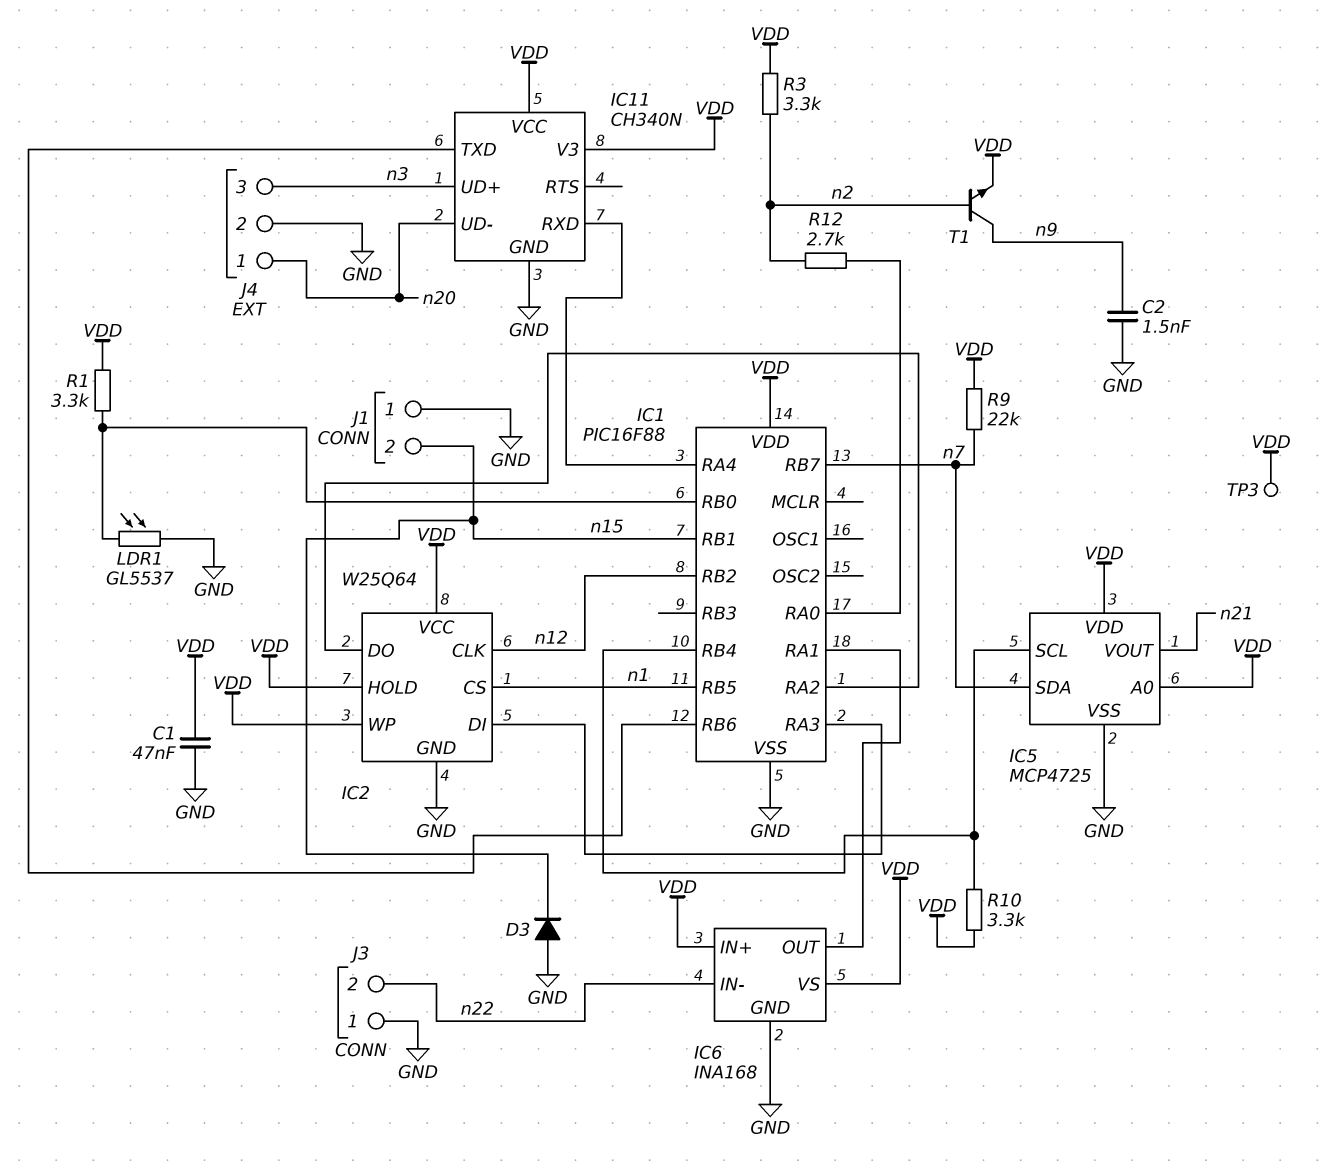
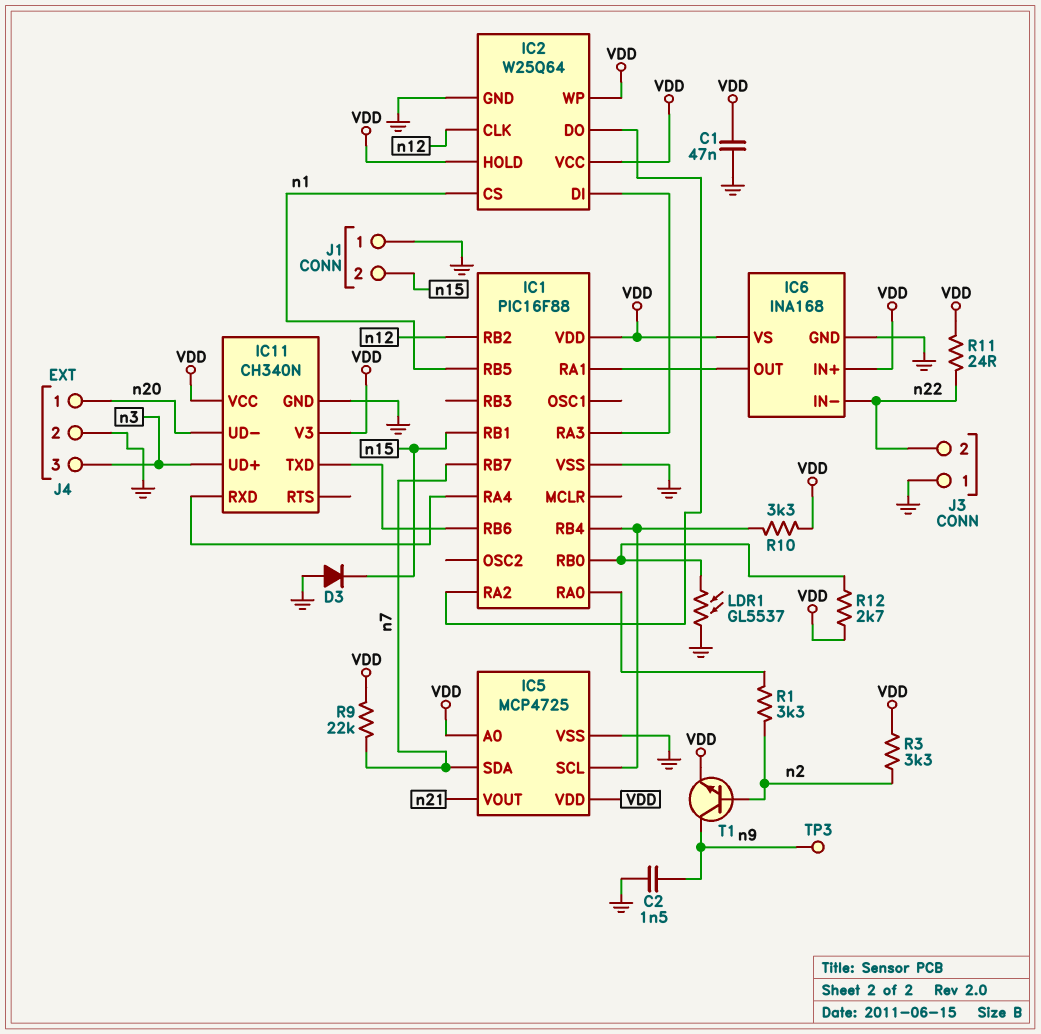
R1: 3.3k (IC1/RB0, VDD) -> 3.3k (IC1/RA0, n2)
R11: none -> 24 (VDD, n22)
R12: 2.7k (IC1/RA0, n2) -> 2.7k (IC1/RB0, VDD)
TP3: test point (VDD) -> test point (n9)

